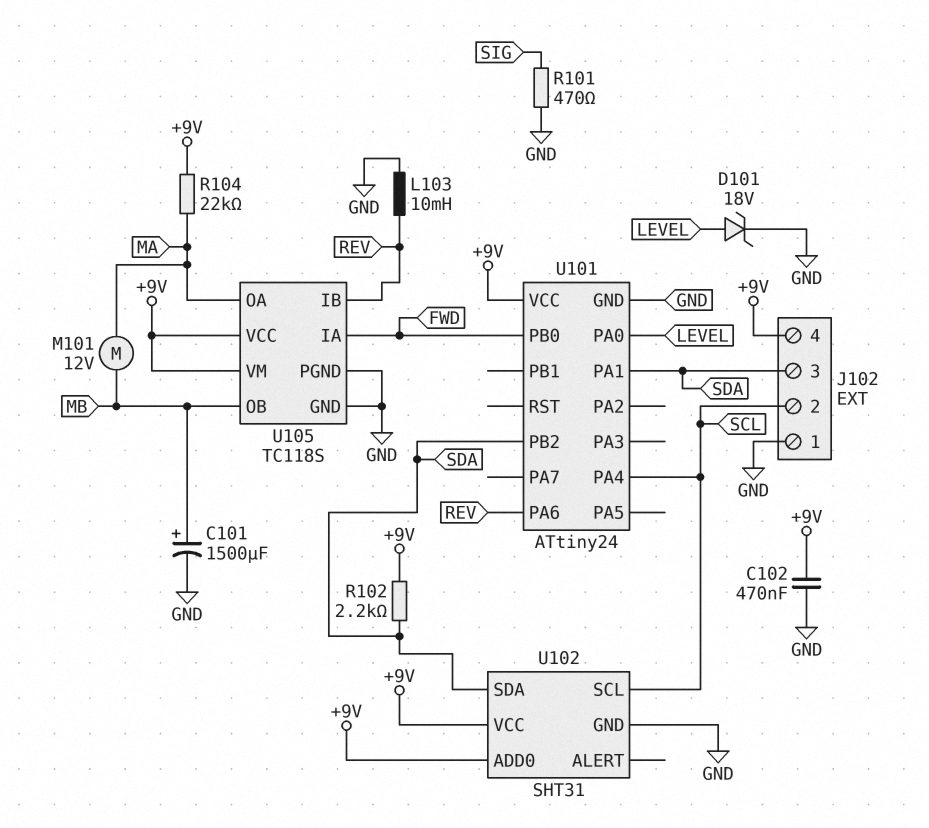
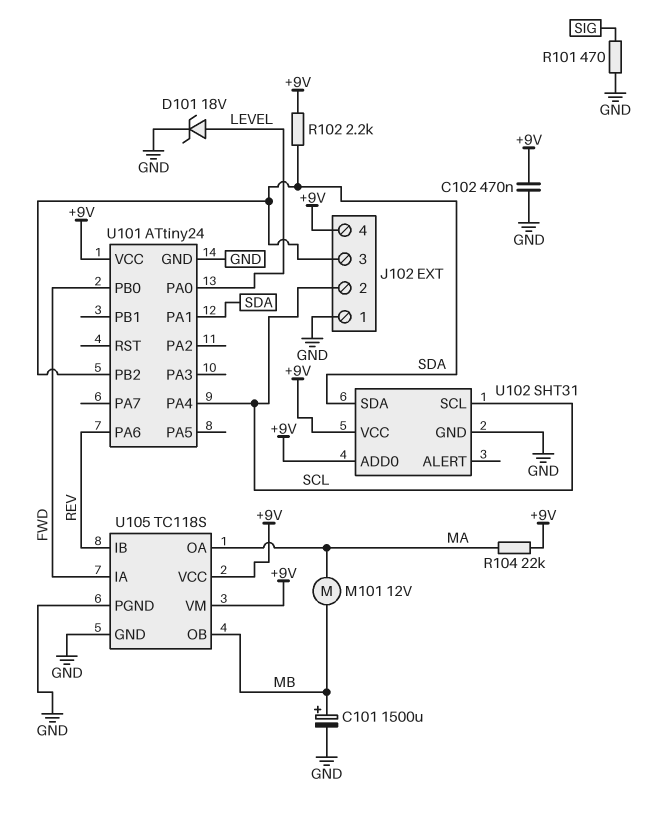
L103: 10mH (GND, REV) -> none

